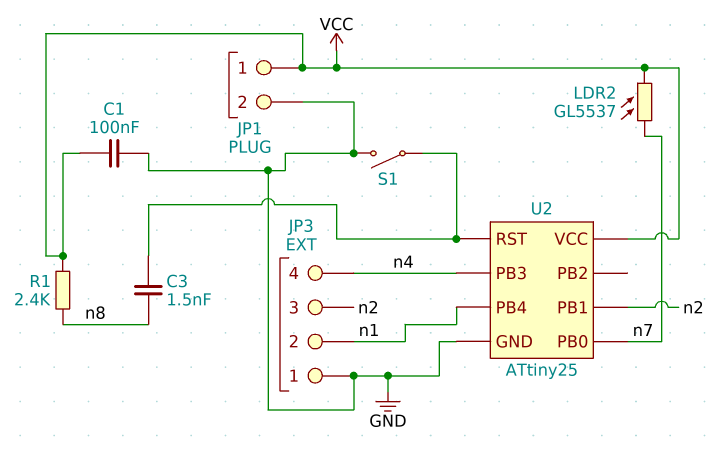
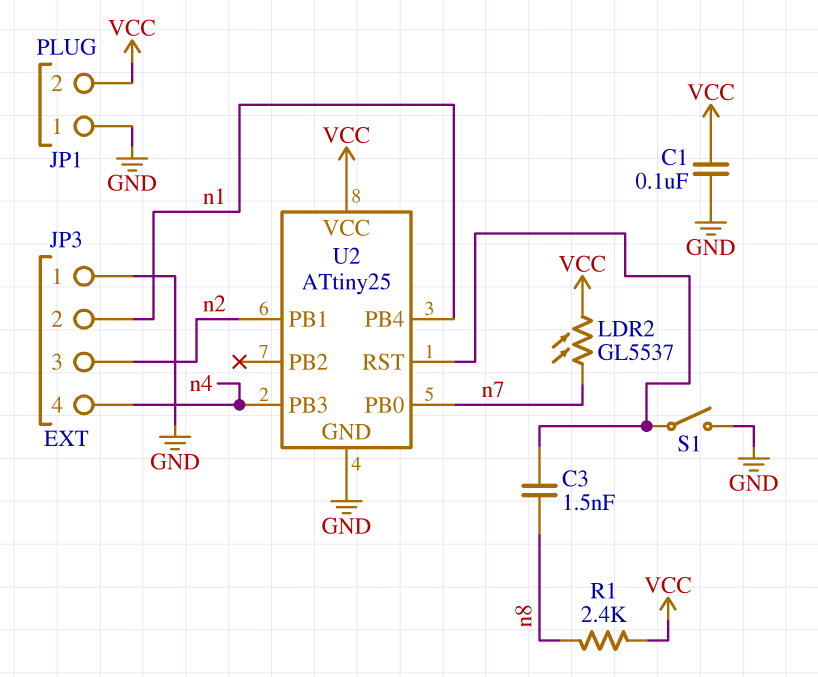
JP1 pin 1: VCC -> GND
JP1 pin 2: GND -> VCC

